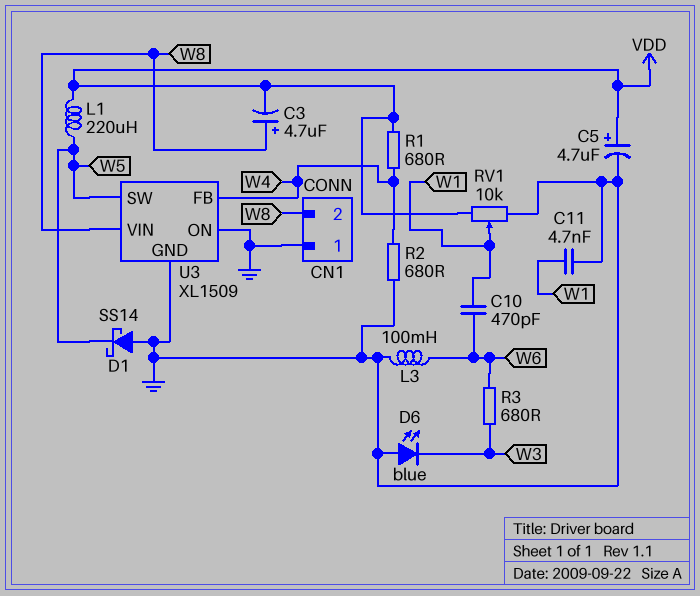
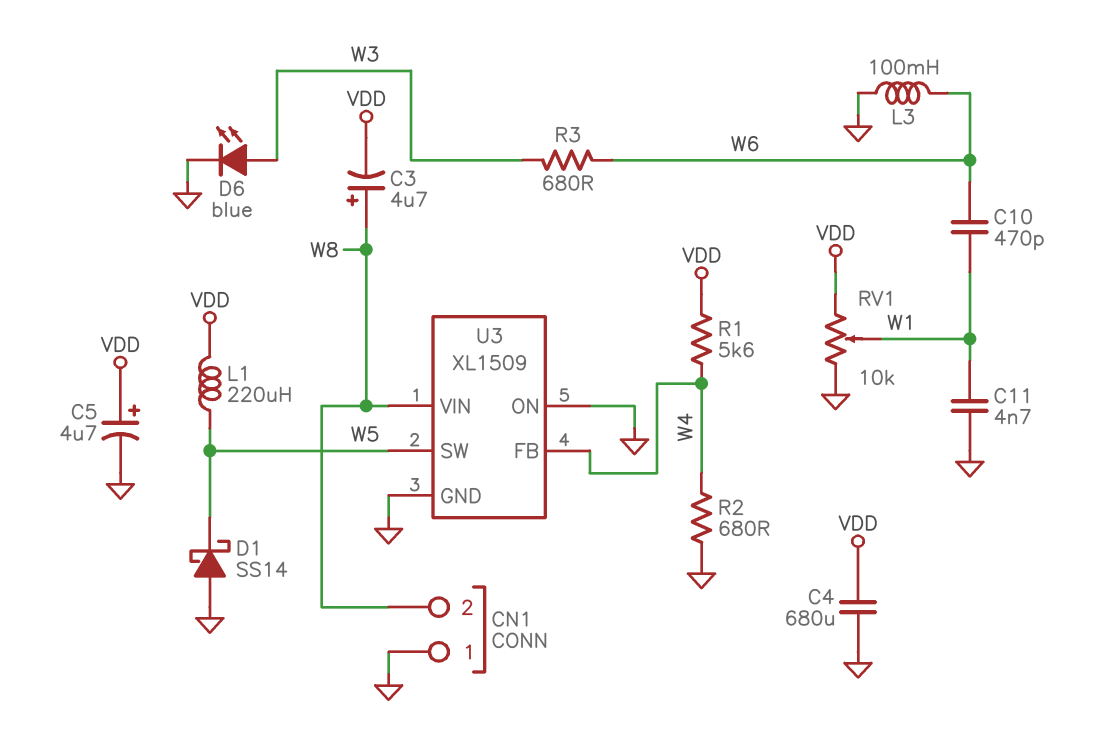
C4: none -> 680uF (GND, VDD)
D6: LED blue (A GND, K W3) -> LED blue (A W3, K GND)
R1: 680 (VDD, W4) -> 5.6k (VDD, W4)

